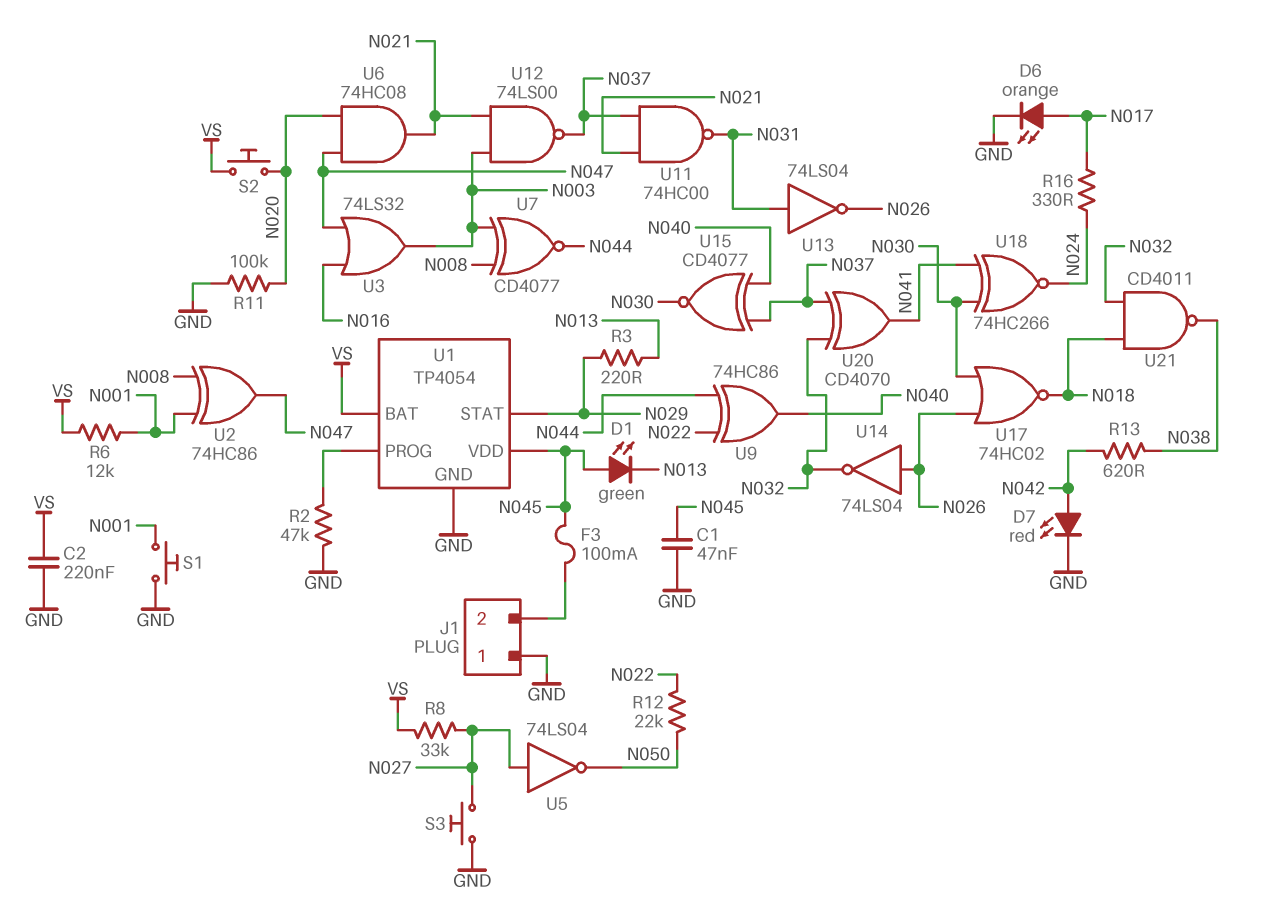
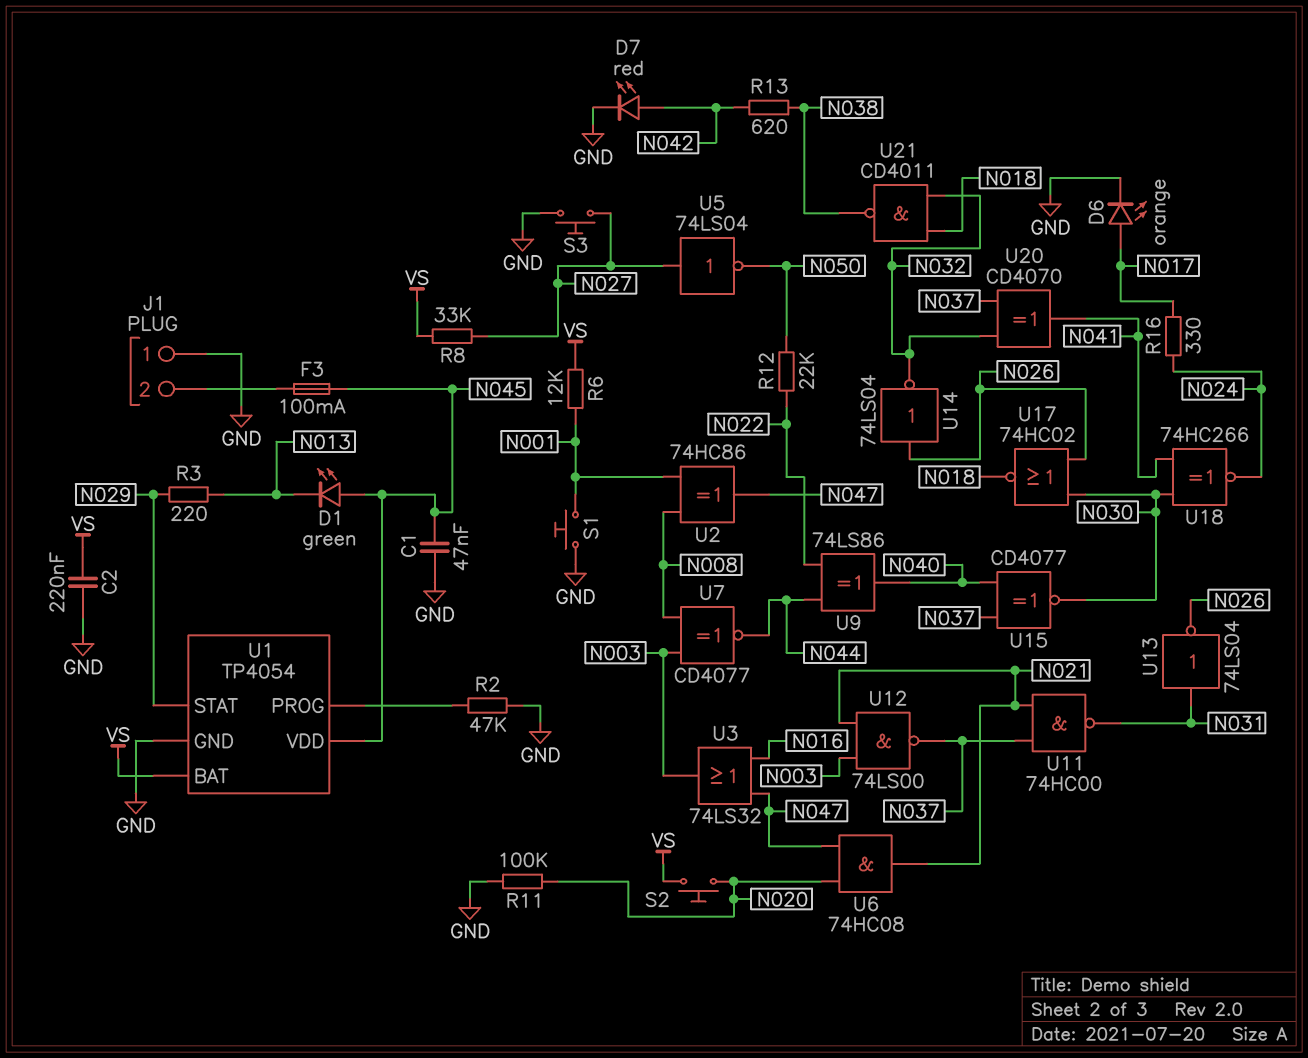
U9: XOR 74HC86 (in N022, in N044, out N040) -> XOR 74LS86 (in N022, in N044, out N040)

